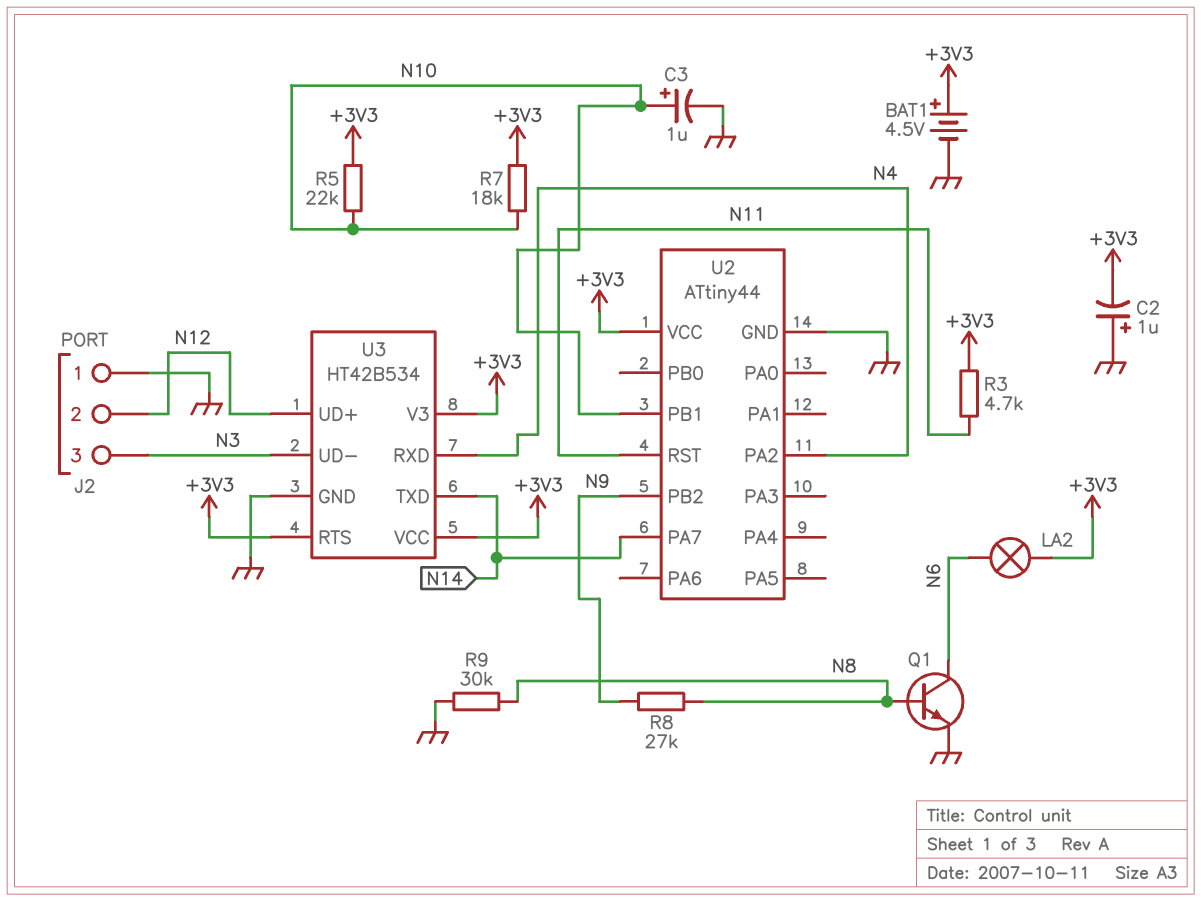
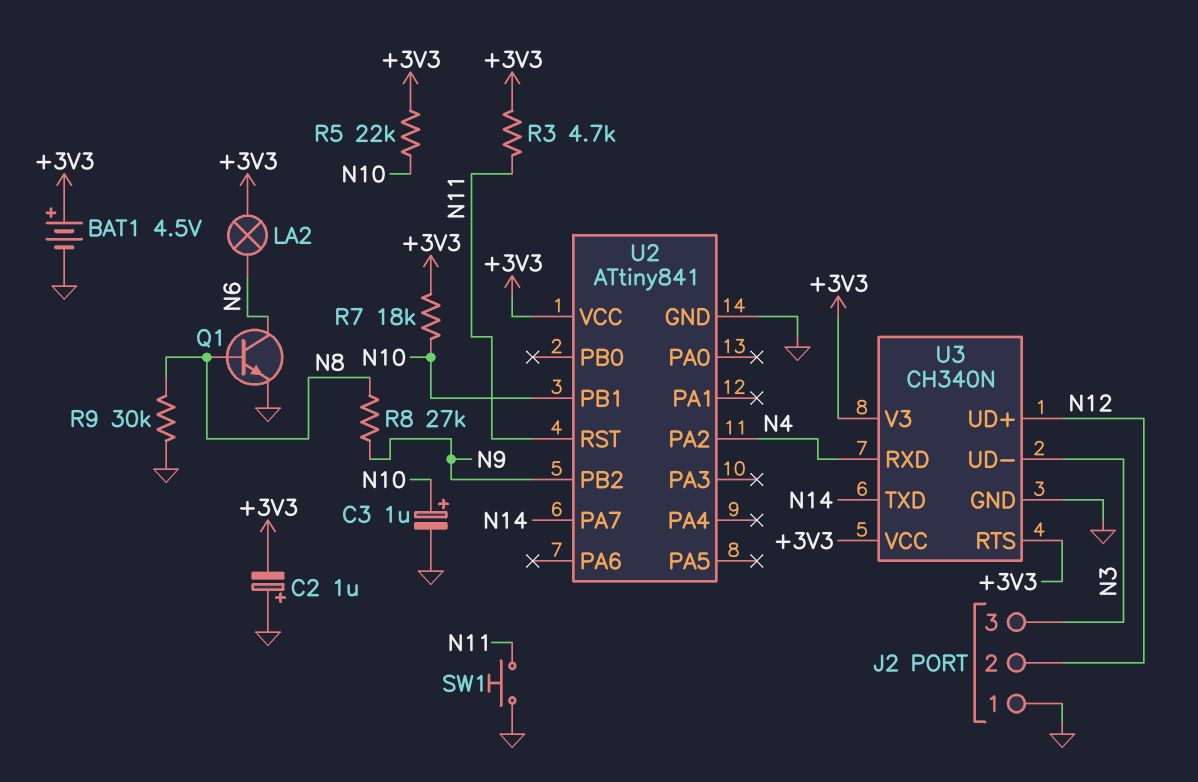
SW1: none -> button (GND, N11)
U2: ATtiny44 -> ATtiny841
U3: HT42B534 -> CH340N

